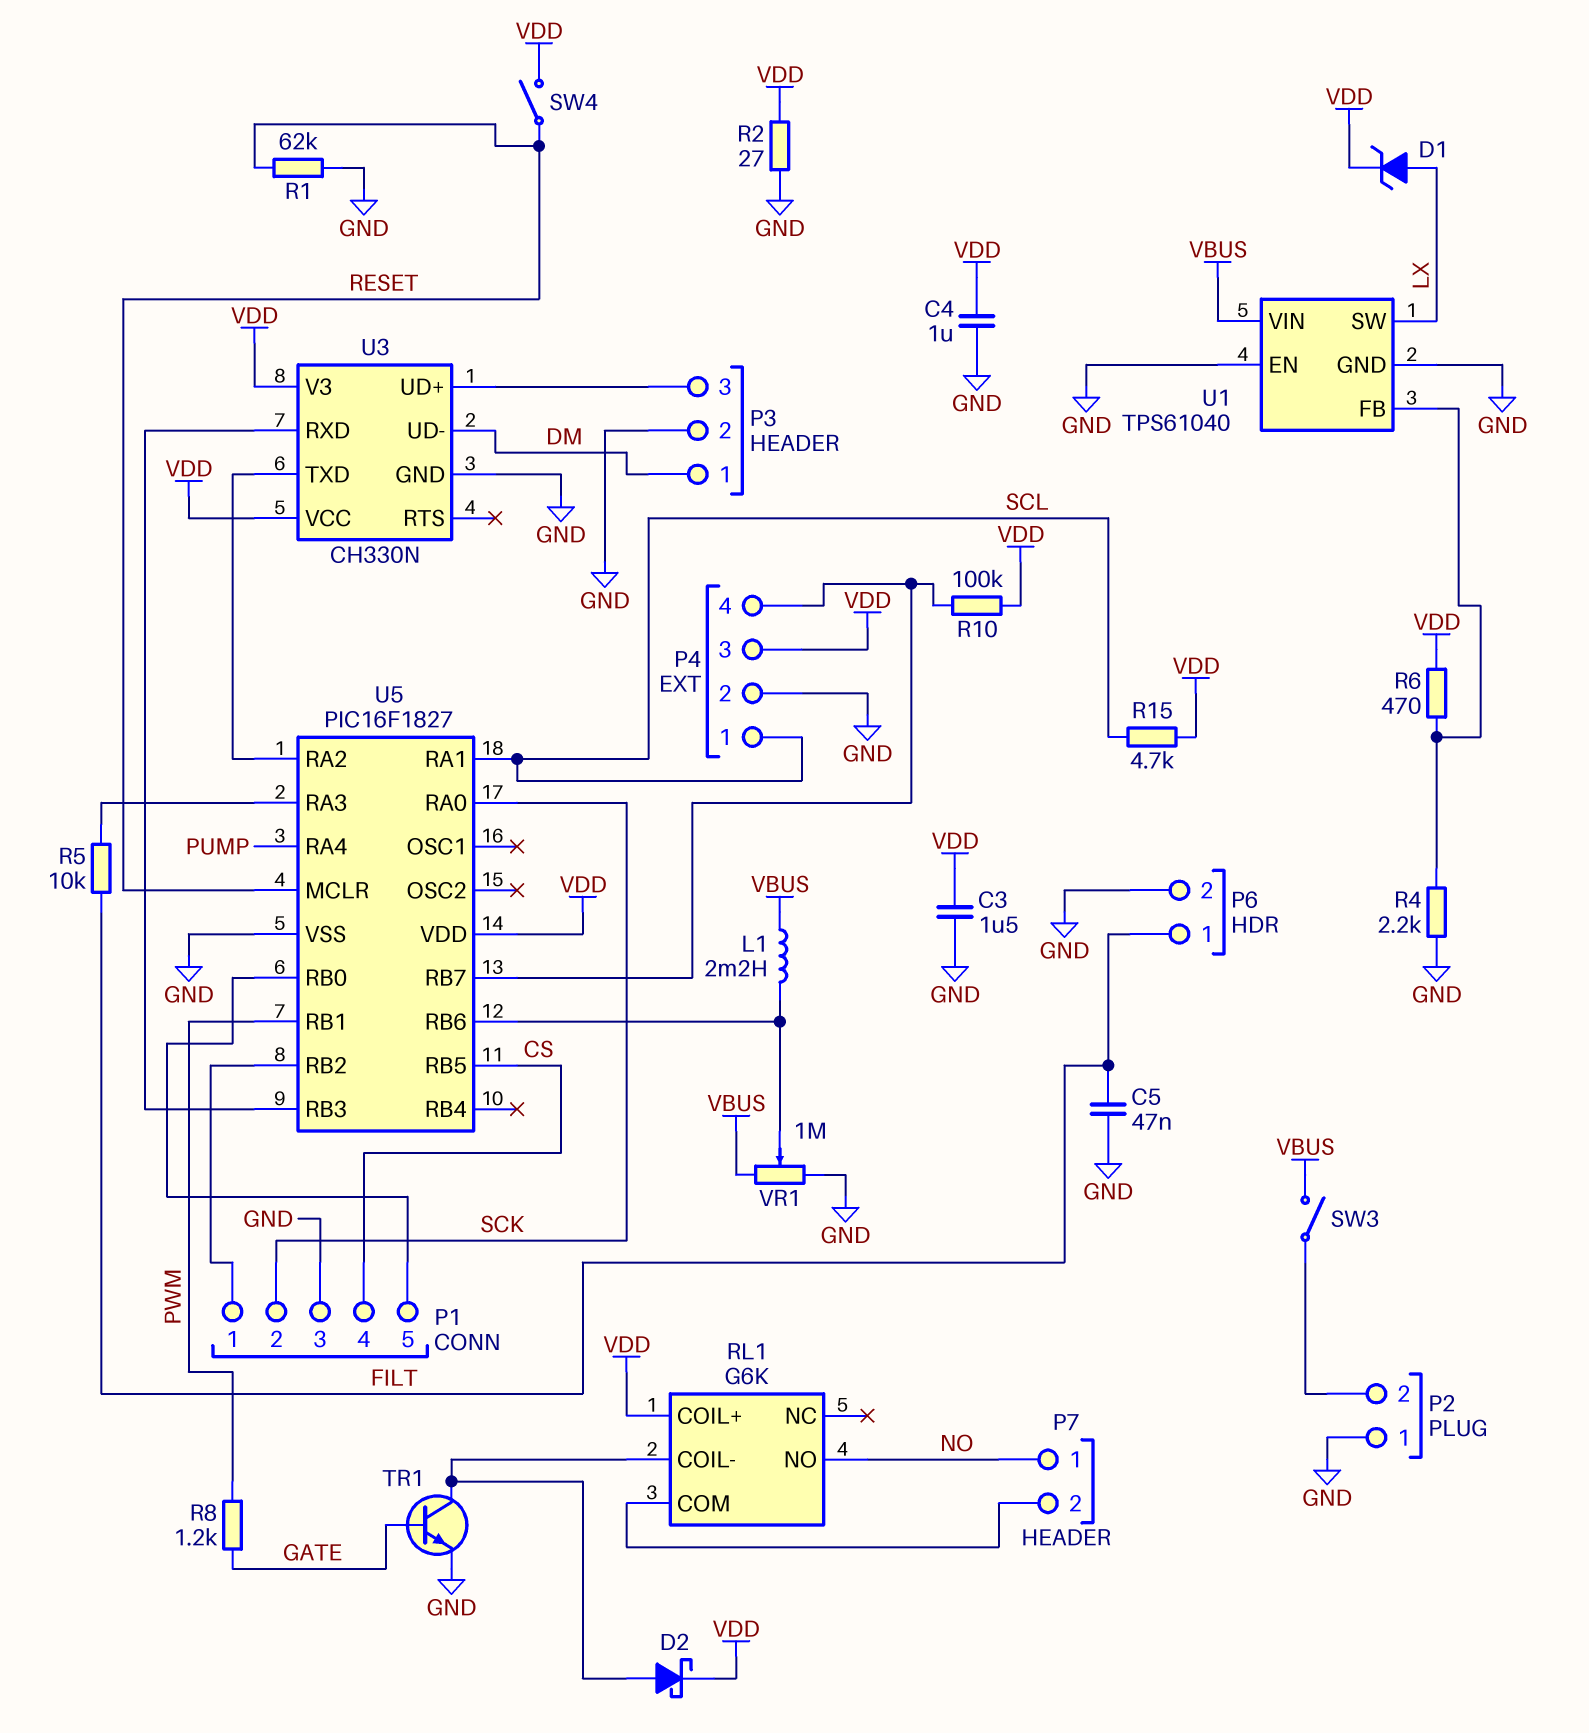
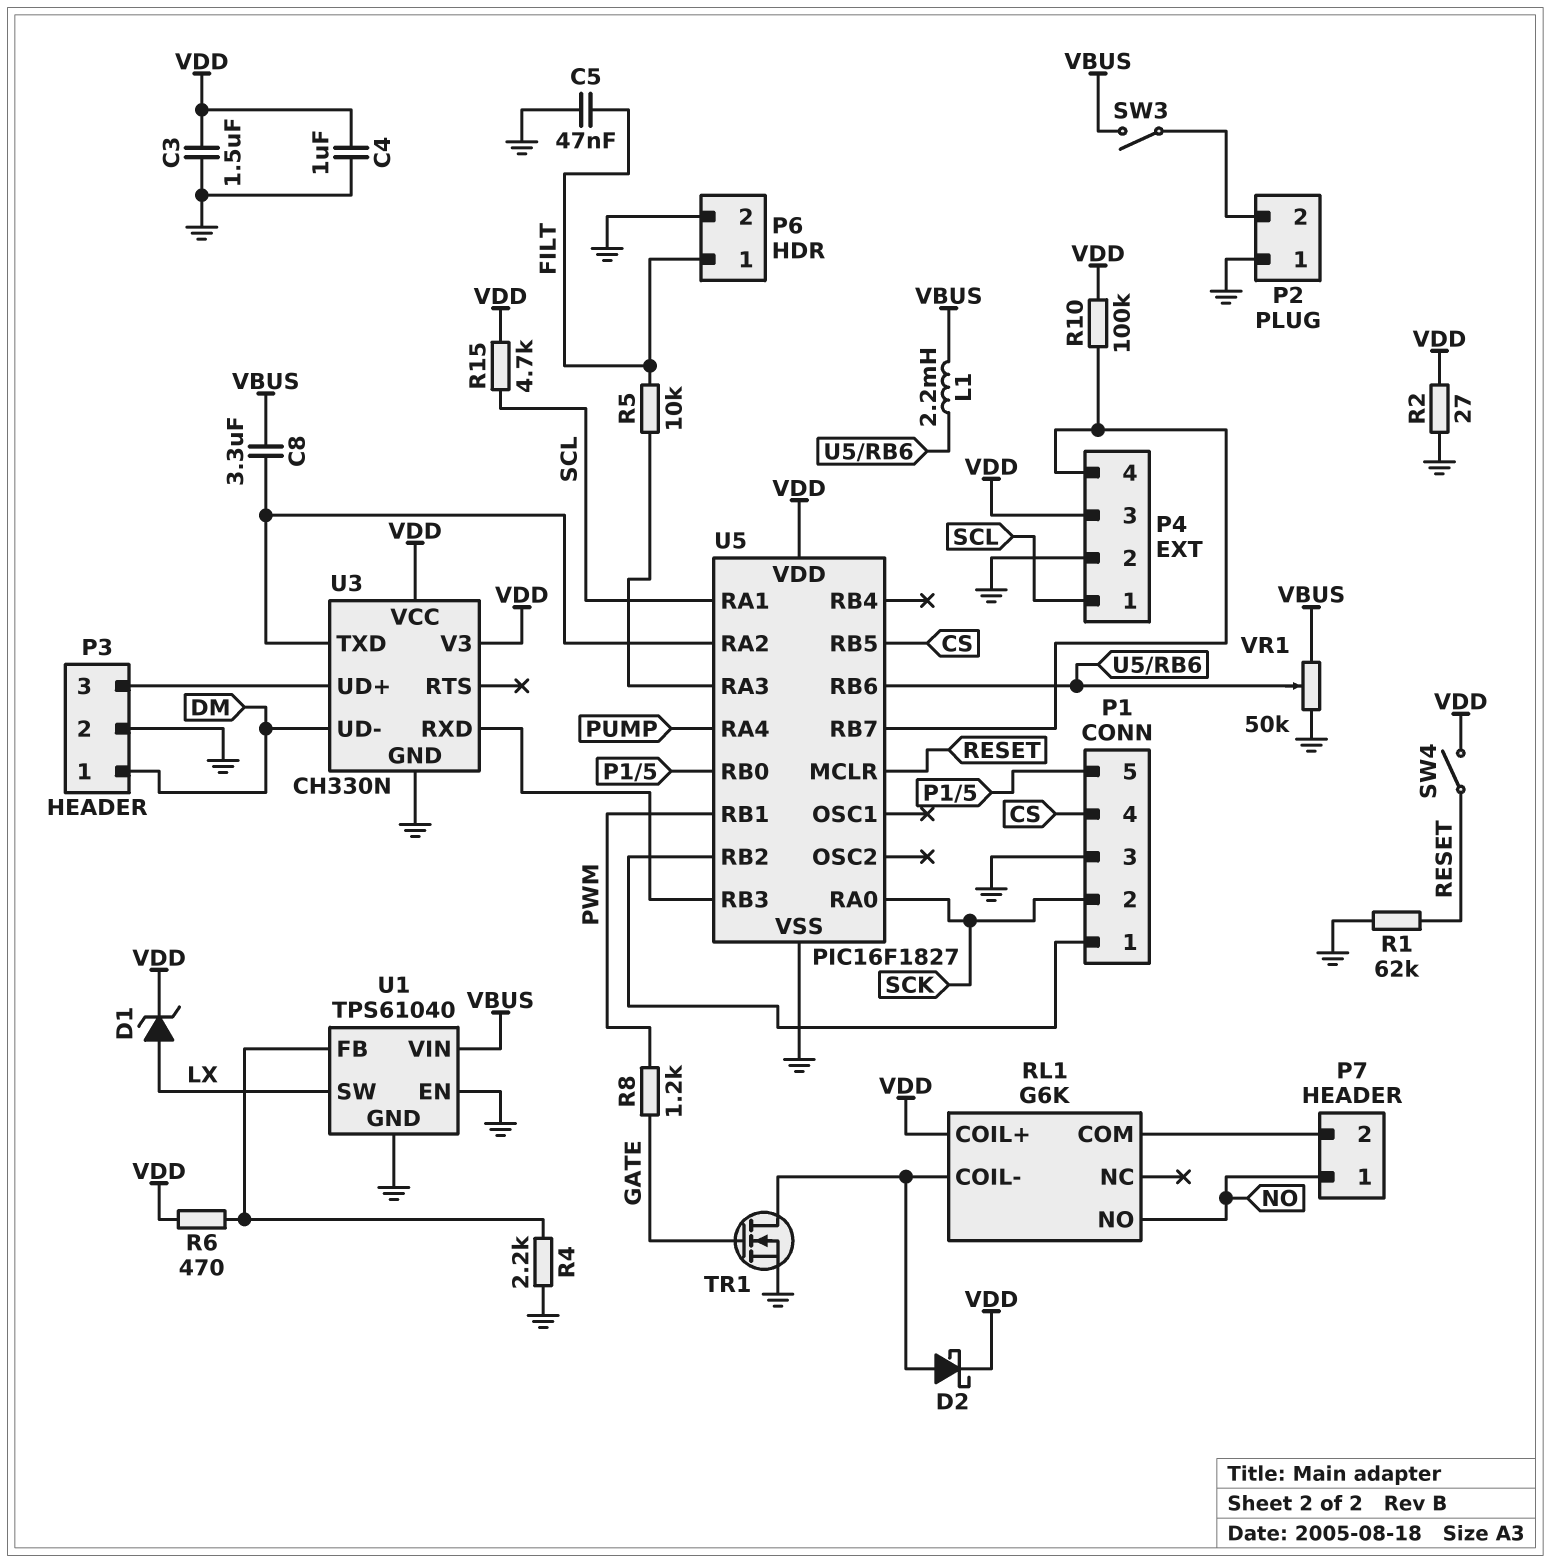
C8: none -> 3.3uF (U3/TXD, VBUS)
TR1: NPN (B GATE, C RL1/COIL-, E GND) -> NMOS (G GATE, D RL1/COIL-, S GND)
VR1: 1M (GND, VBUS, wiper U5/RB6) -> 50k (GND, VBUS, wiper U5/RB6)

